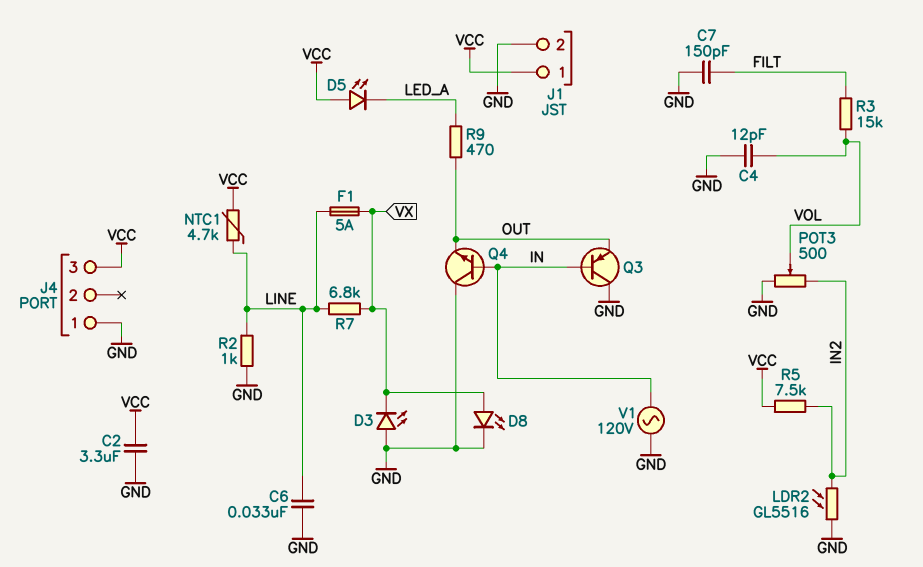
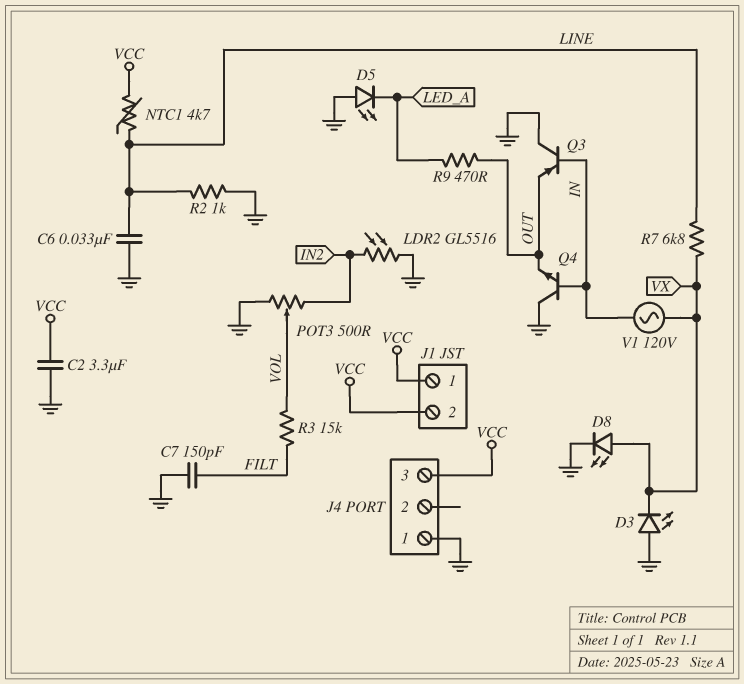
C4: 12pF (GND, VOL) -> none
D5: LED (A VCC, K LED_A) -> LED (A GND, K LED_A)
F1: 5A (LINE, VX) -> none
J1 pin 2: GND -> VCC
R5: 7.5k (IN2, VCC) -> none
V1: AC 120V (GND, IN) -> AC 120V (IN, VX)

